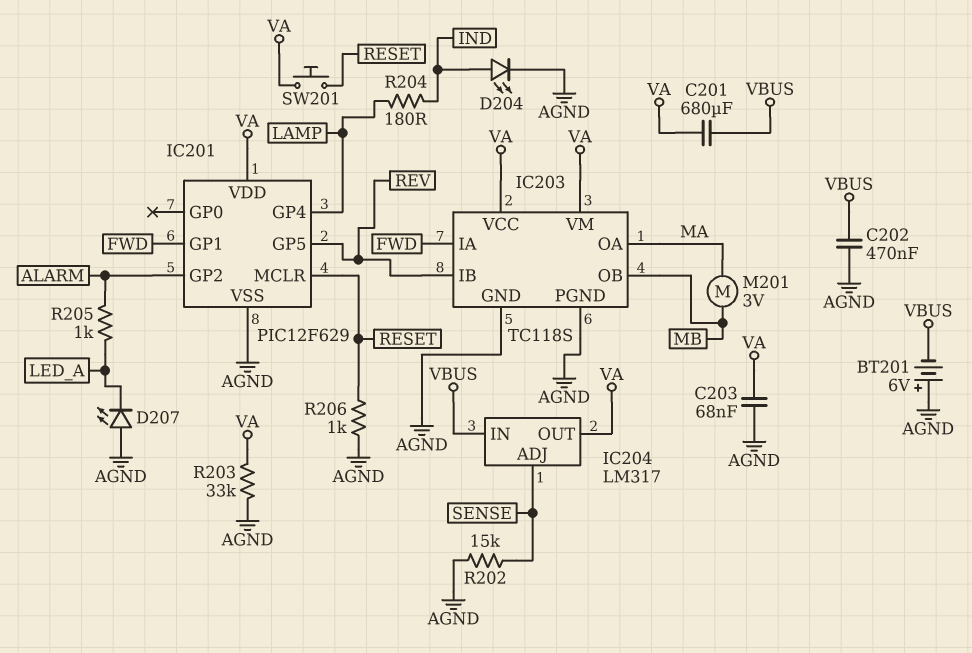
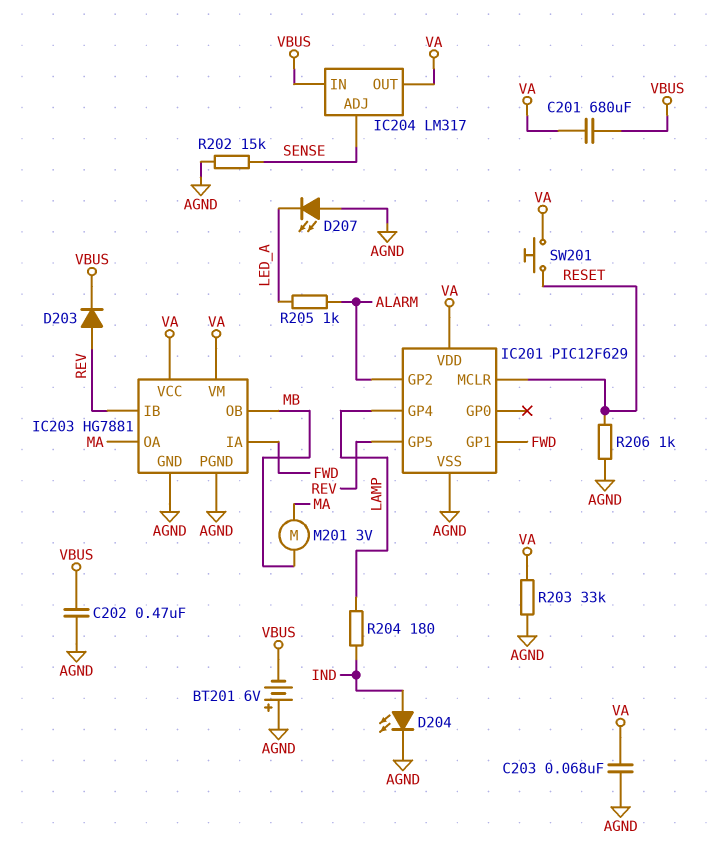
D203: none -> diode (A REV, K VBUS)
IC203: TC118S -> HG7881

